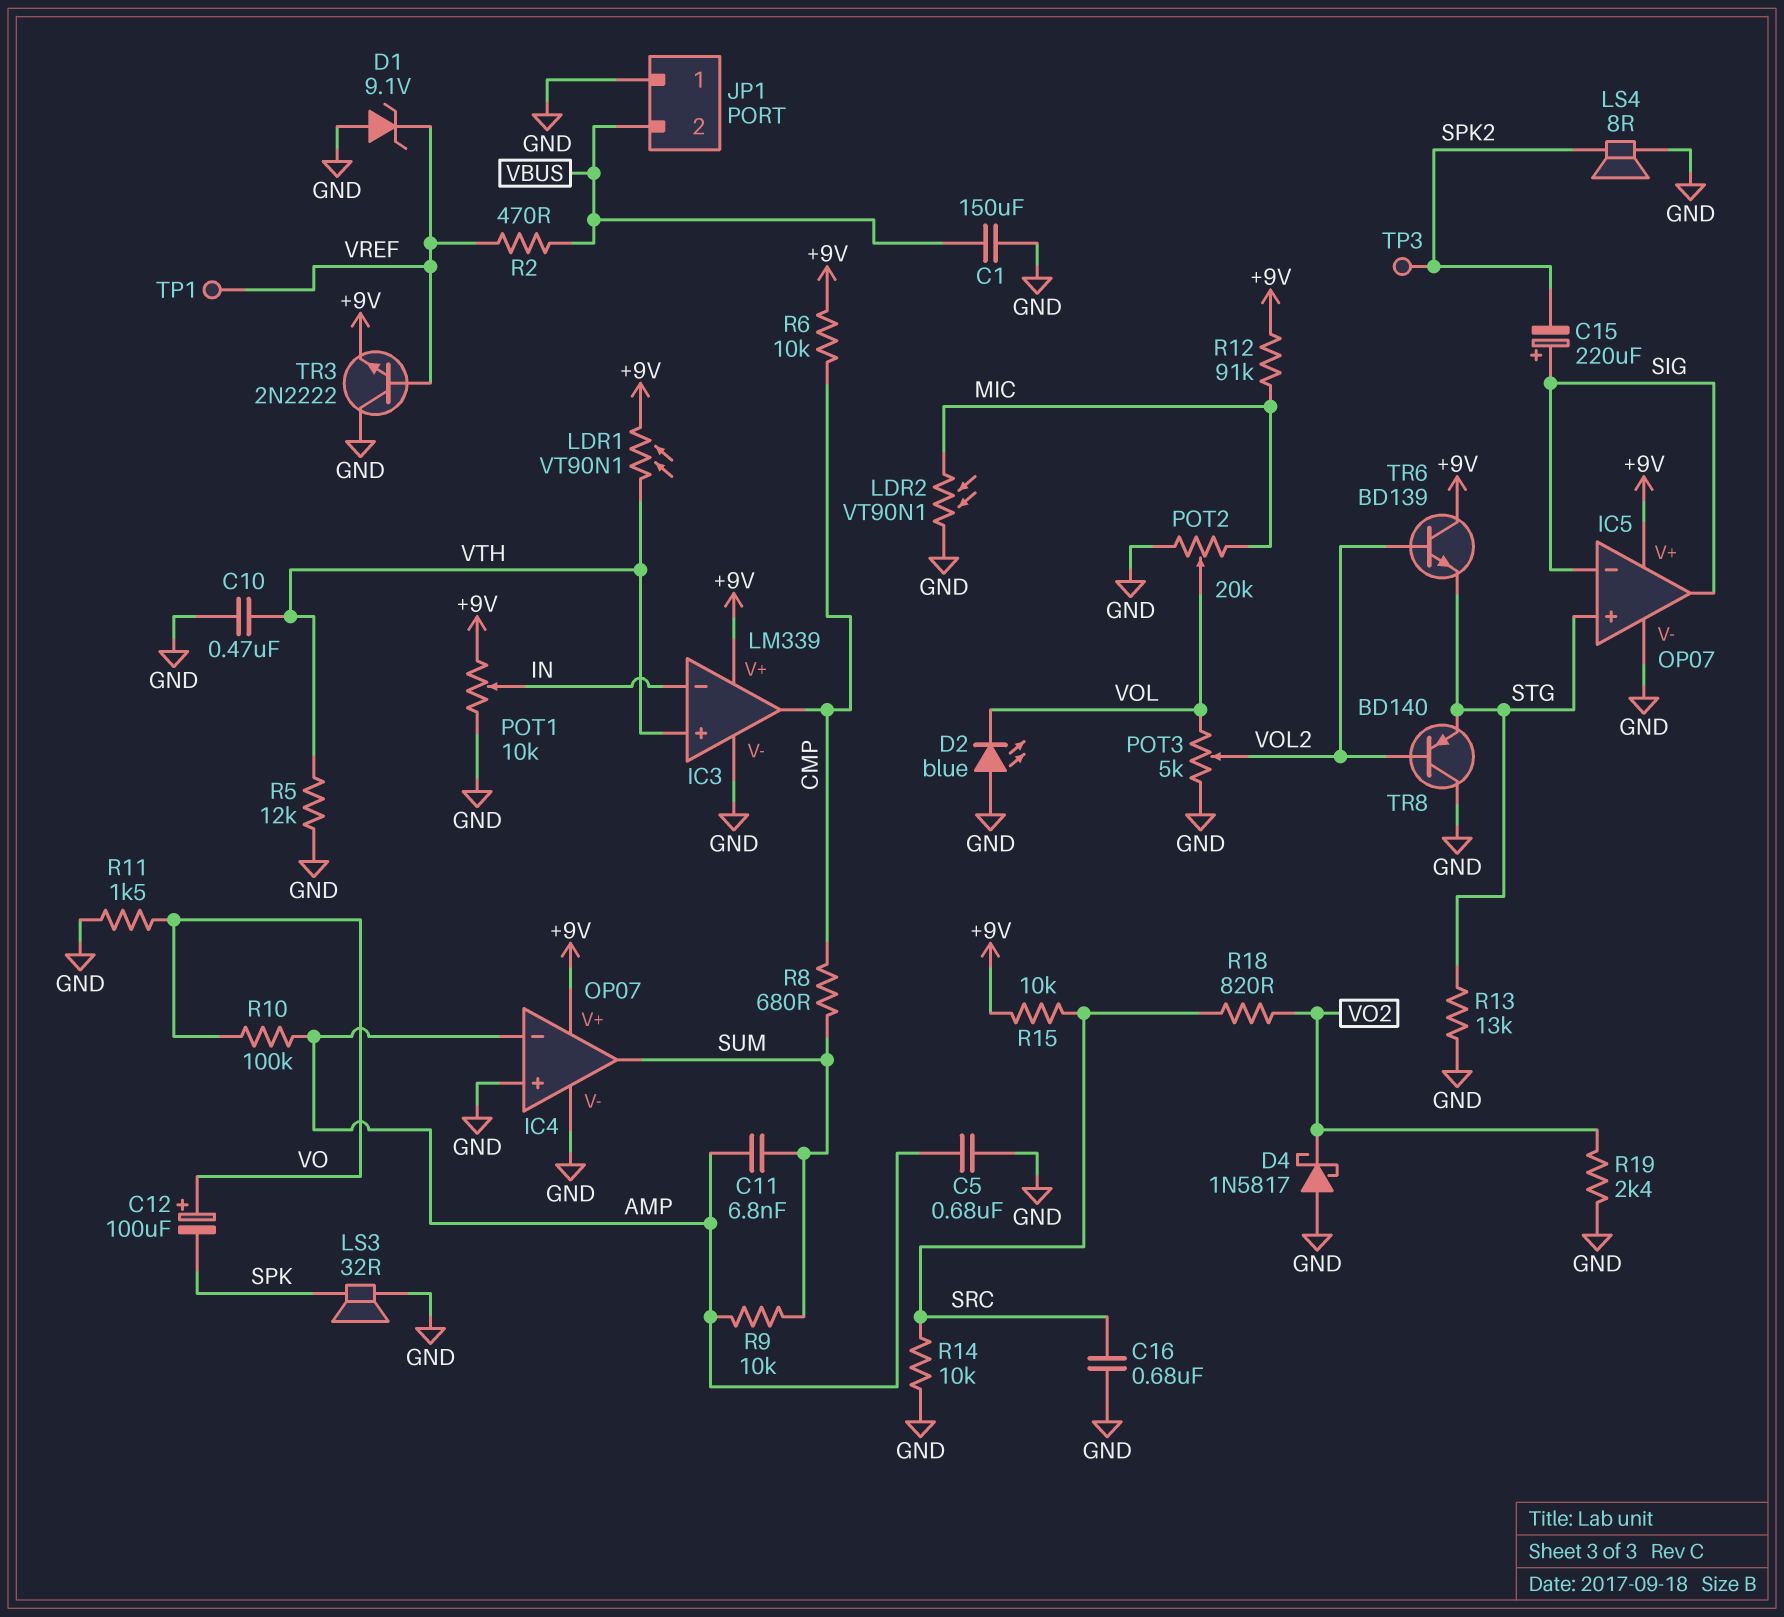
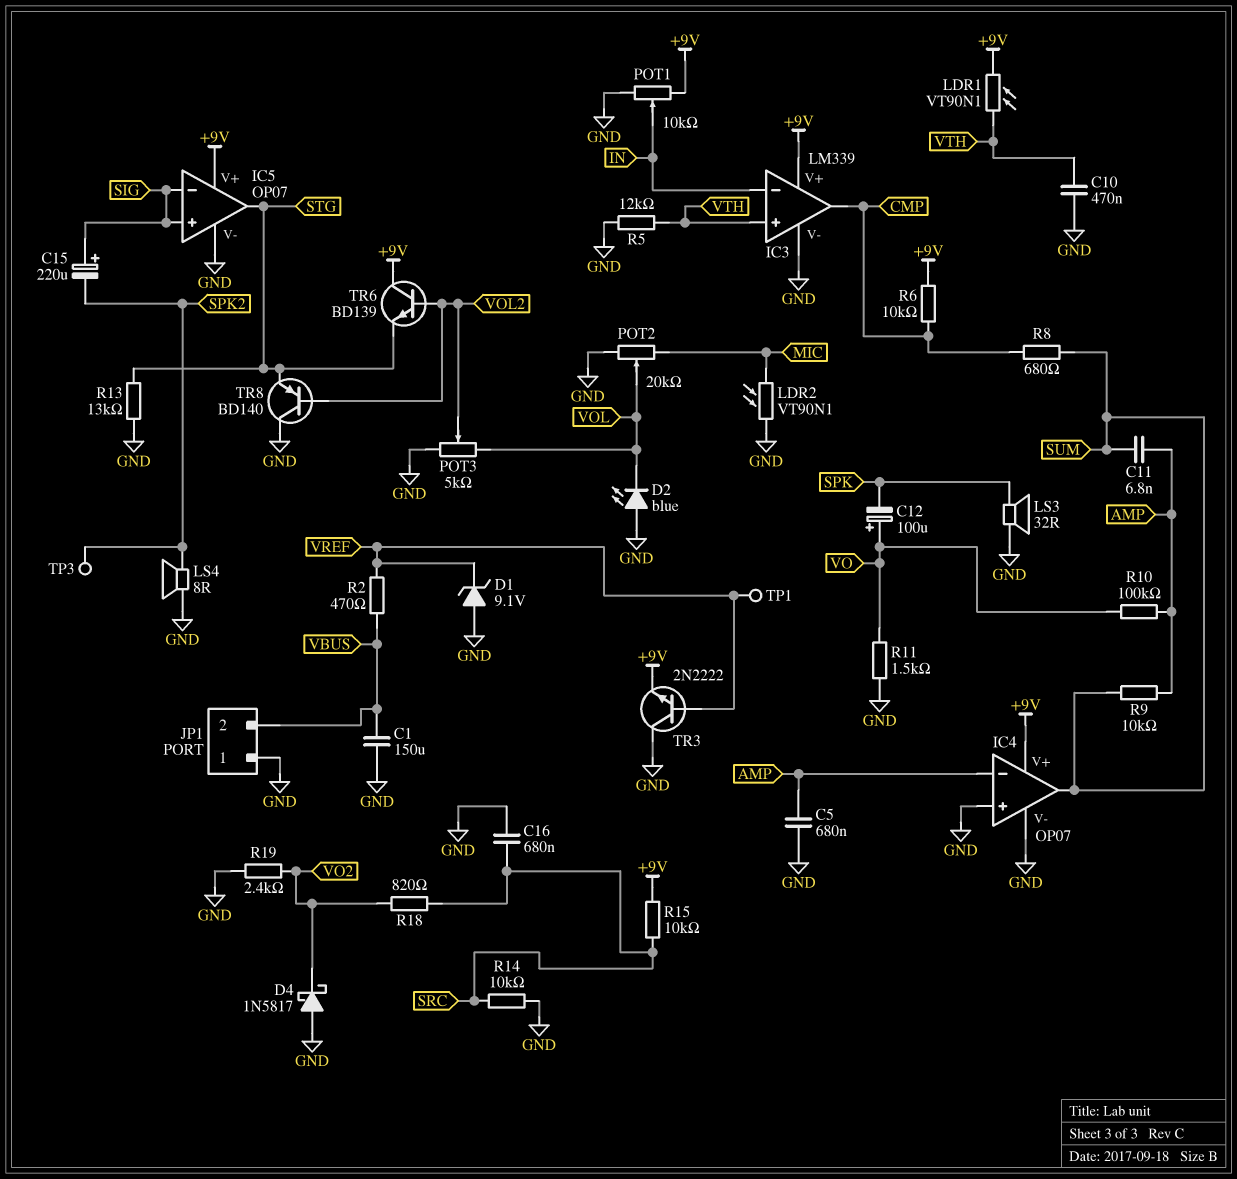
IC5 pin in+: STG -> SIG
IC5 pin out: SIG -> STG
R12: 91k (+9V, MIC) -> none

